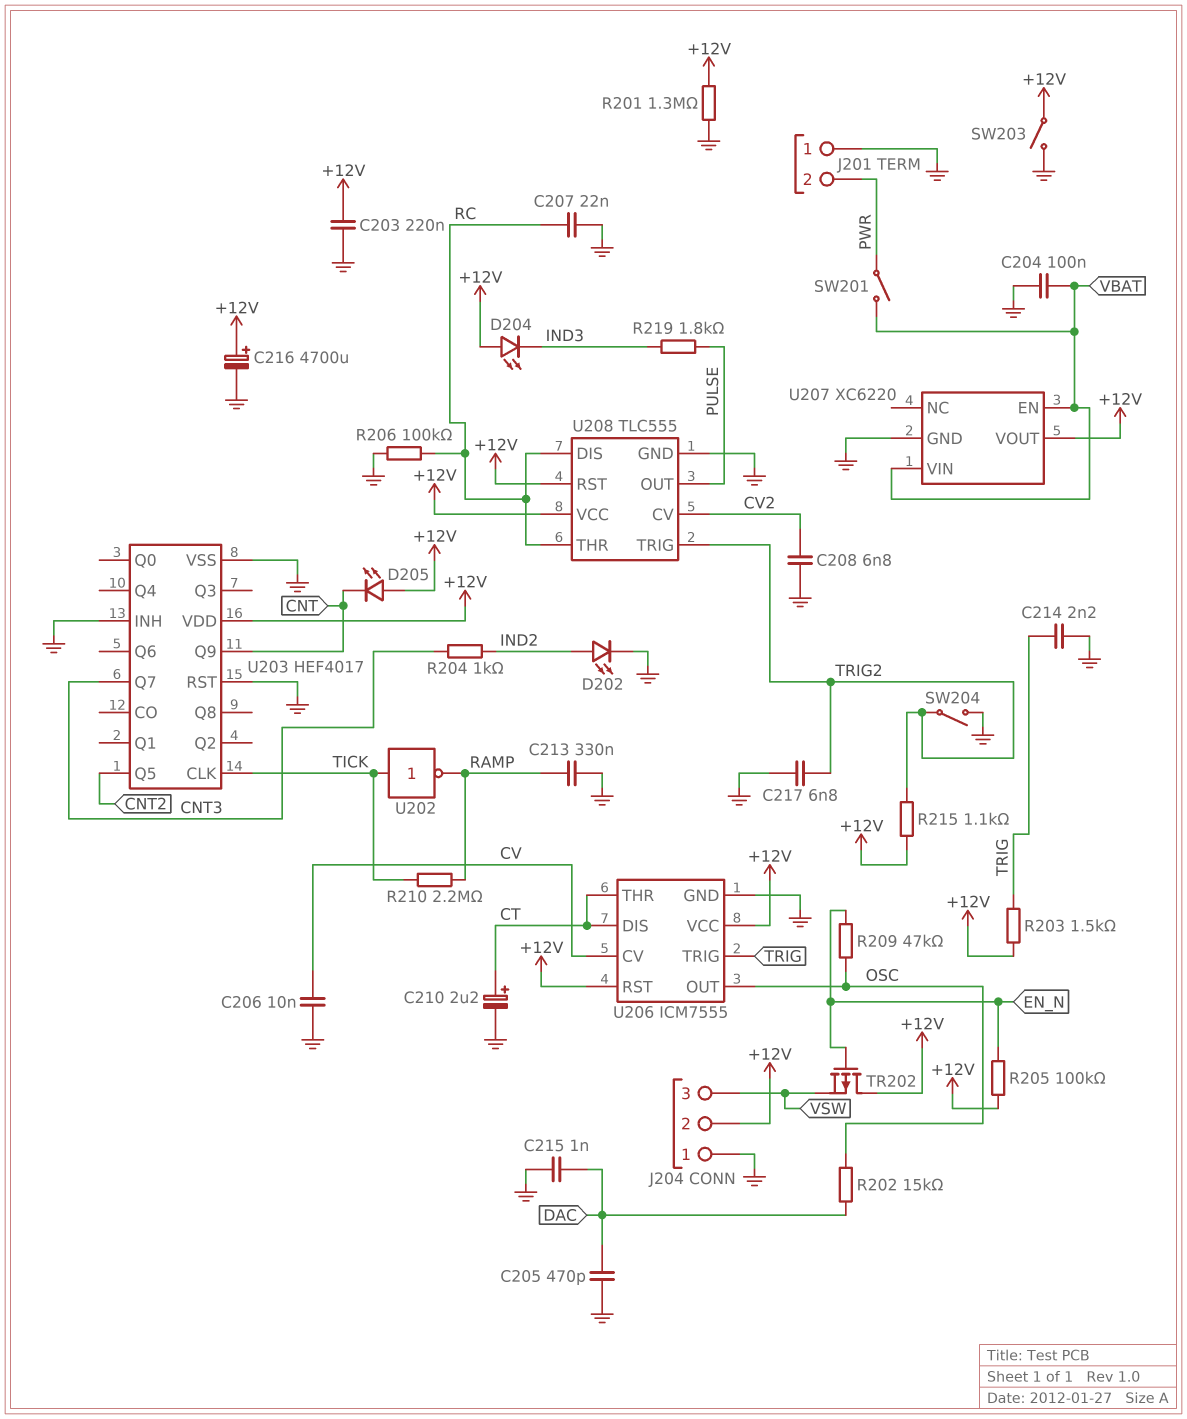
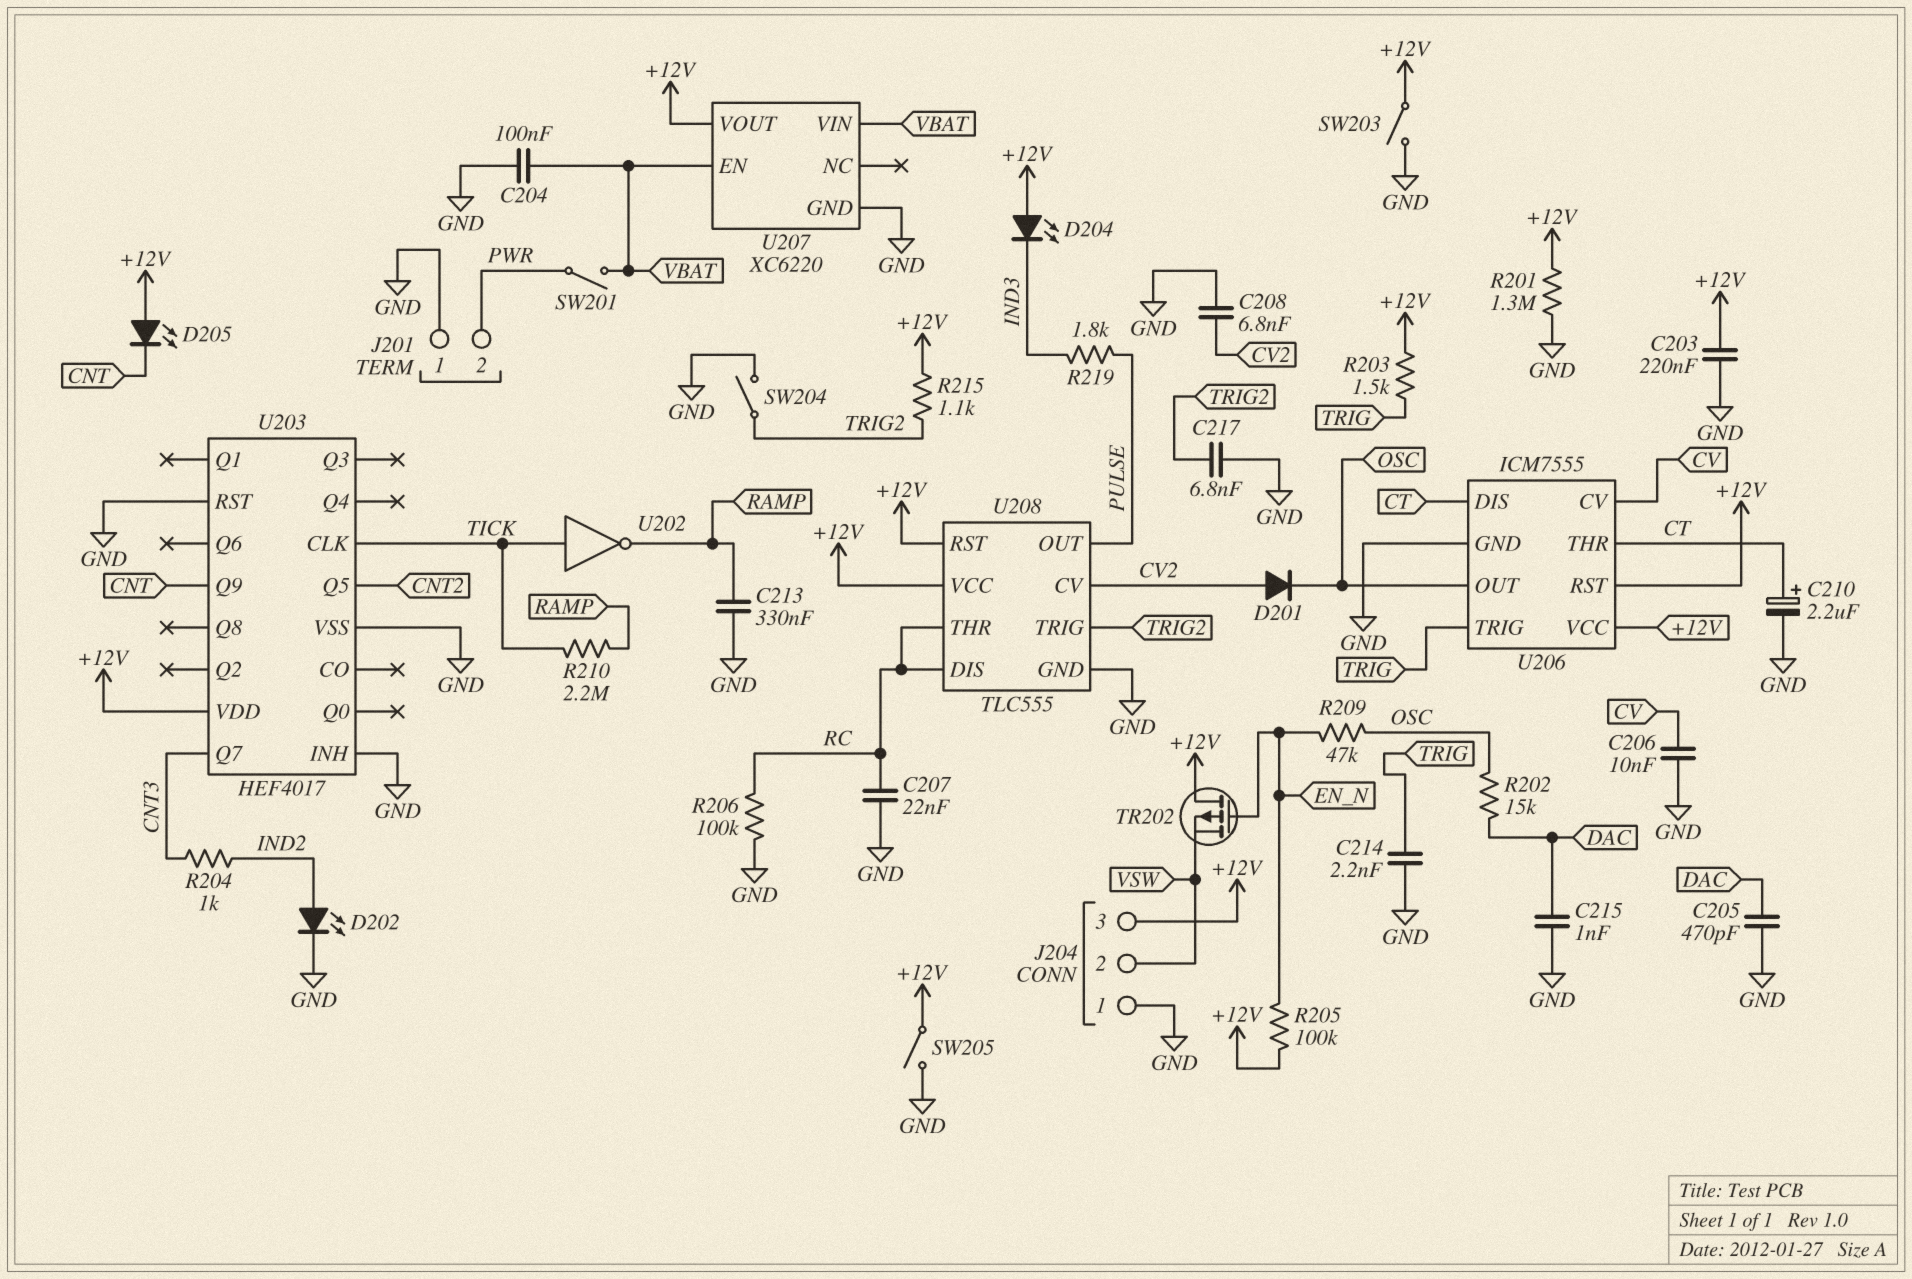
C216: 4700uF (plus +12V, minus GND) -> none
D201: none -> diode (A CV2, K OSC)
J204 pin 2: +12V -> VSW
J204 pin 3: VSW -> +12V
SW205: none -> switch (+12V, GND)

